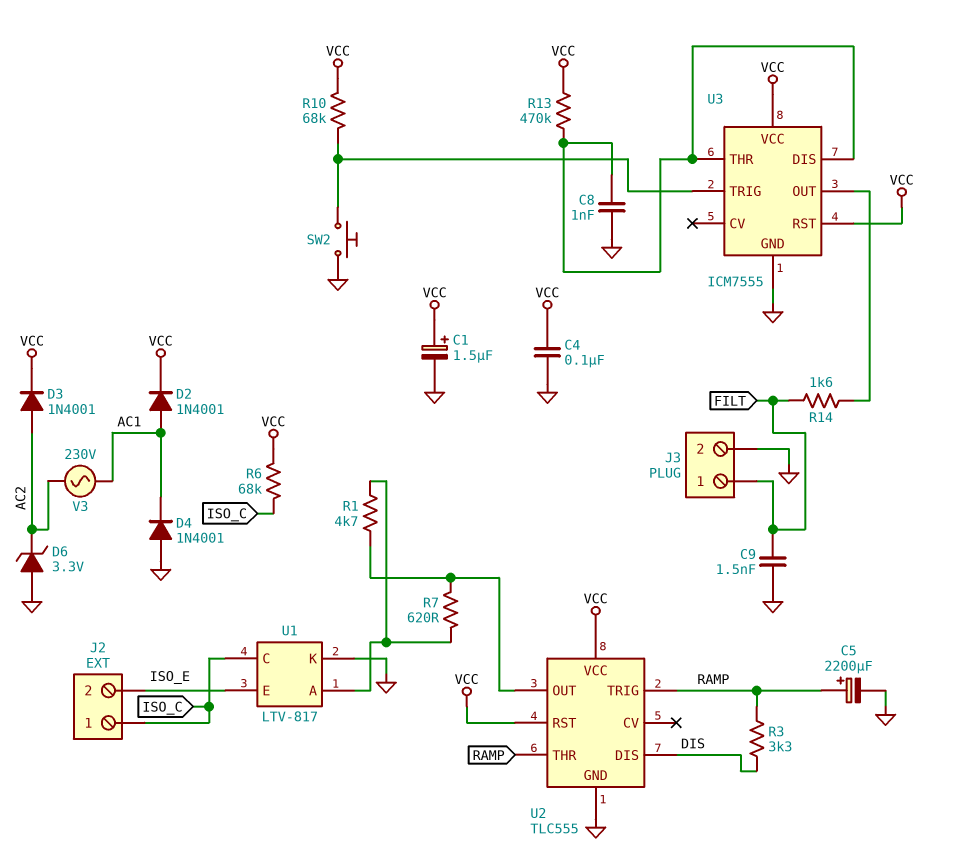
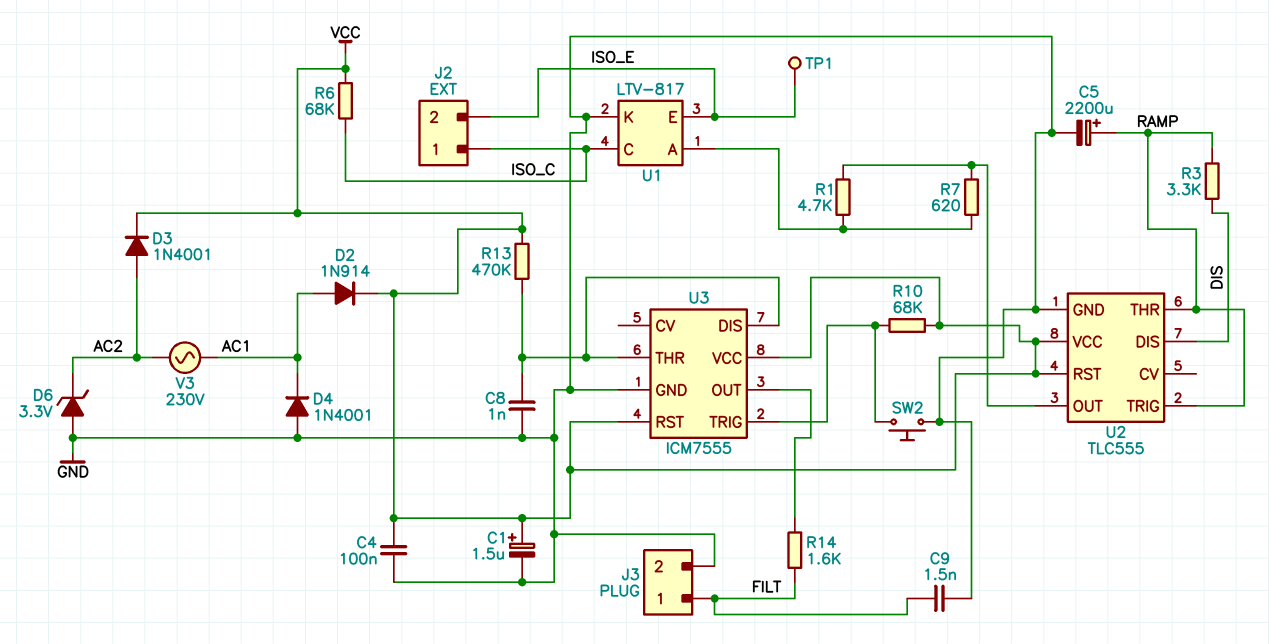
D2: diode 1N4001 (A AC1, K VCC) -> diode 1N914 (A AC1, K VCC)
TP1: none -> test point (ISO_E)

